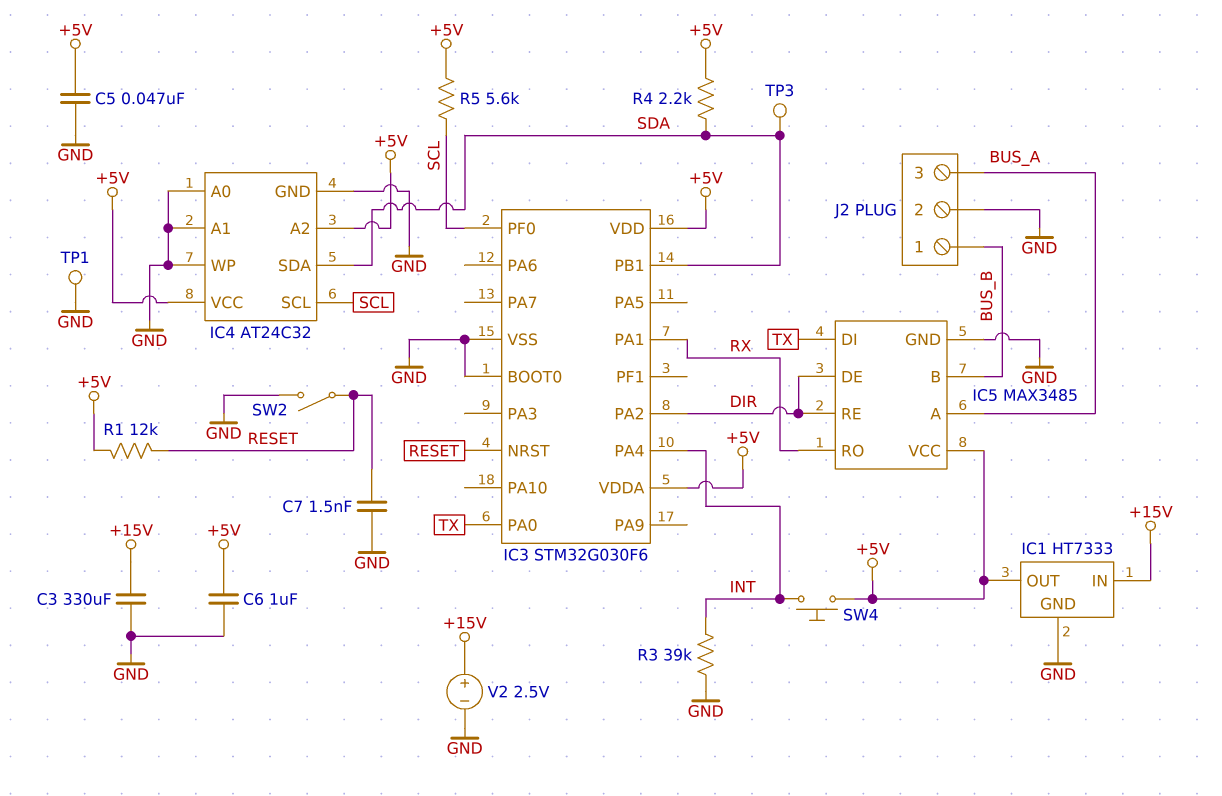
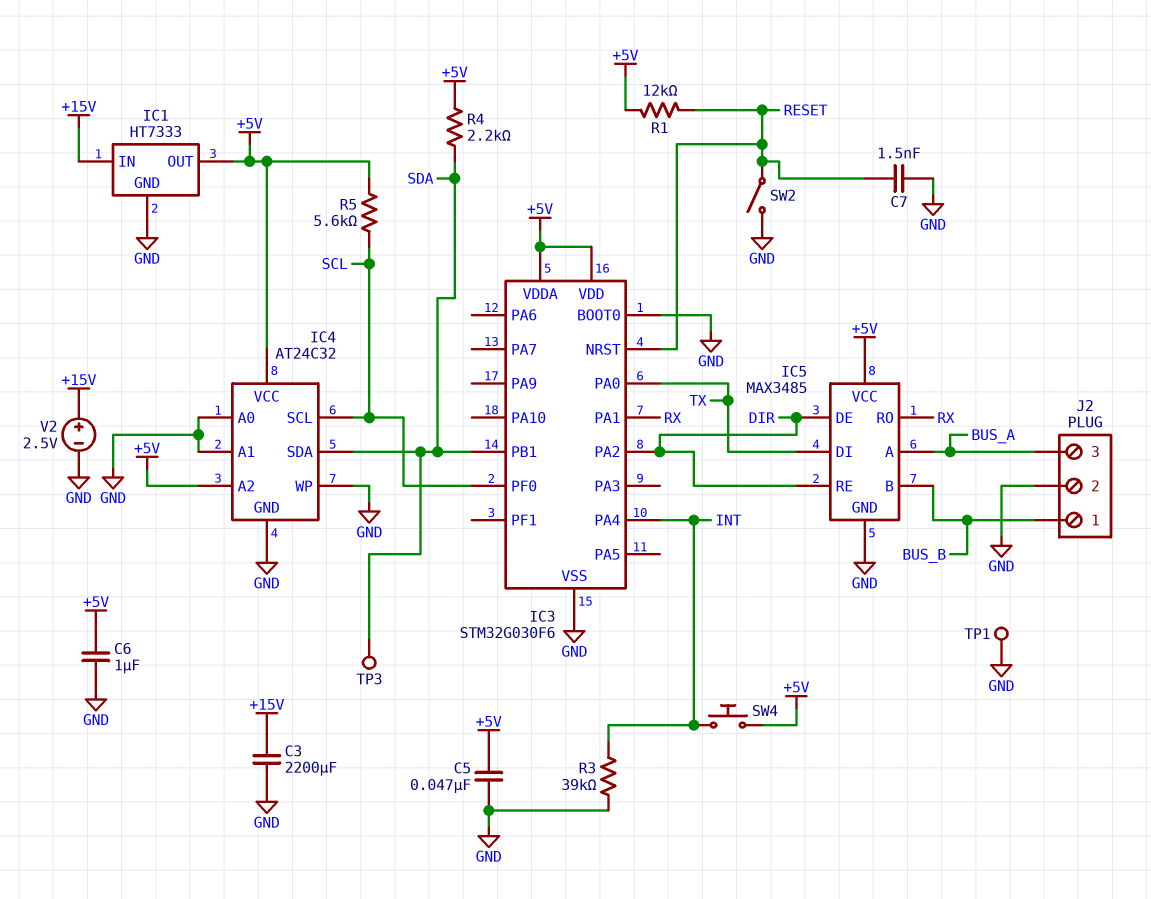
C3: 330uF (+15V, GND) -> 2200uF (+15V, GND)

